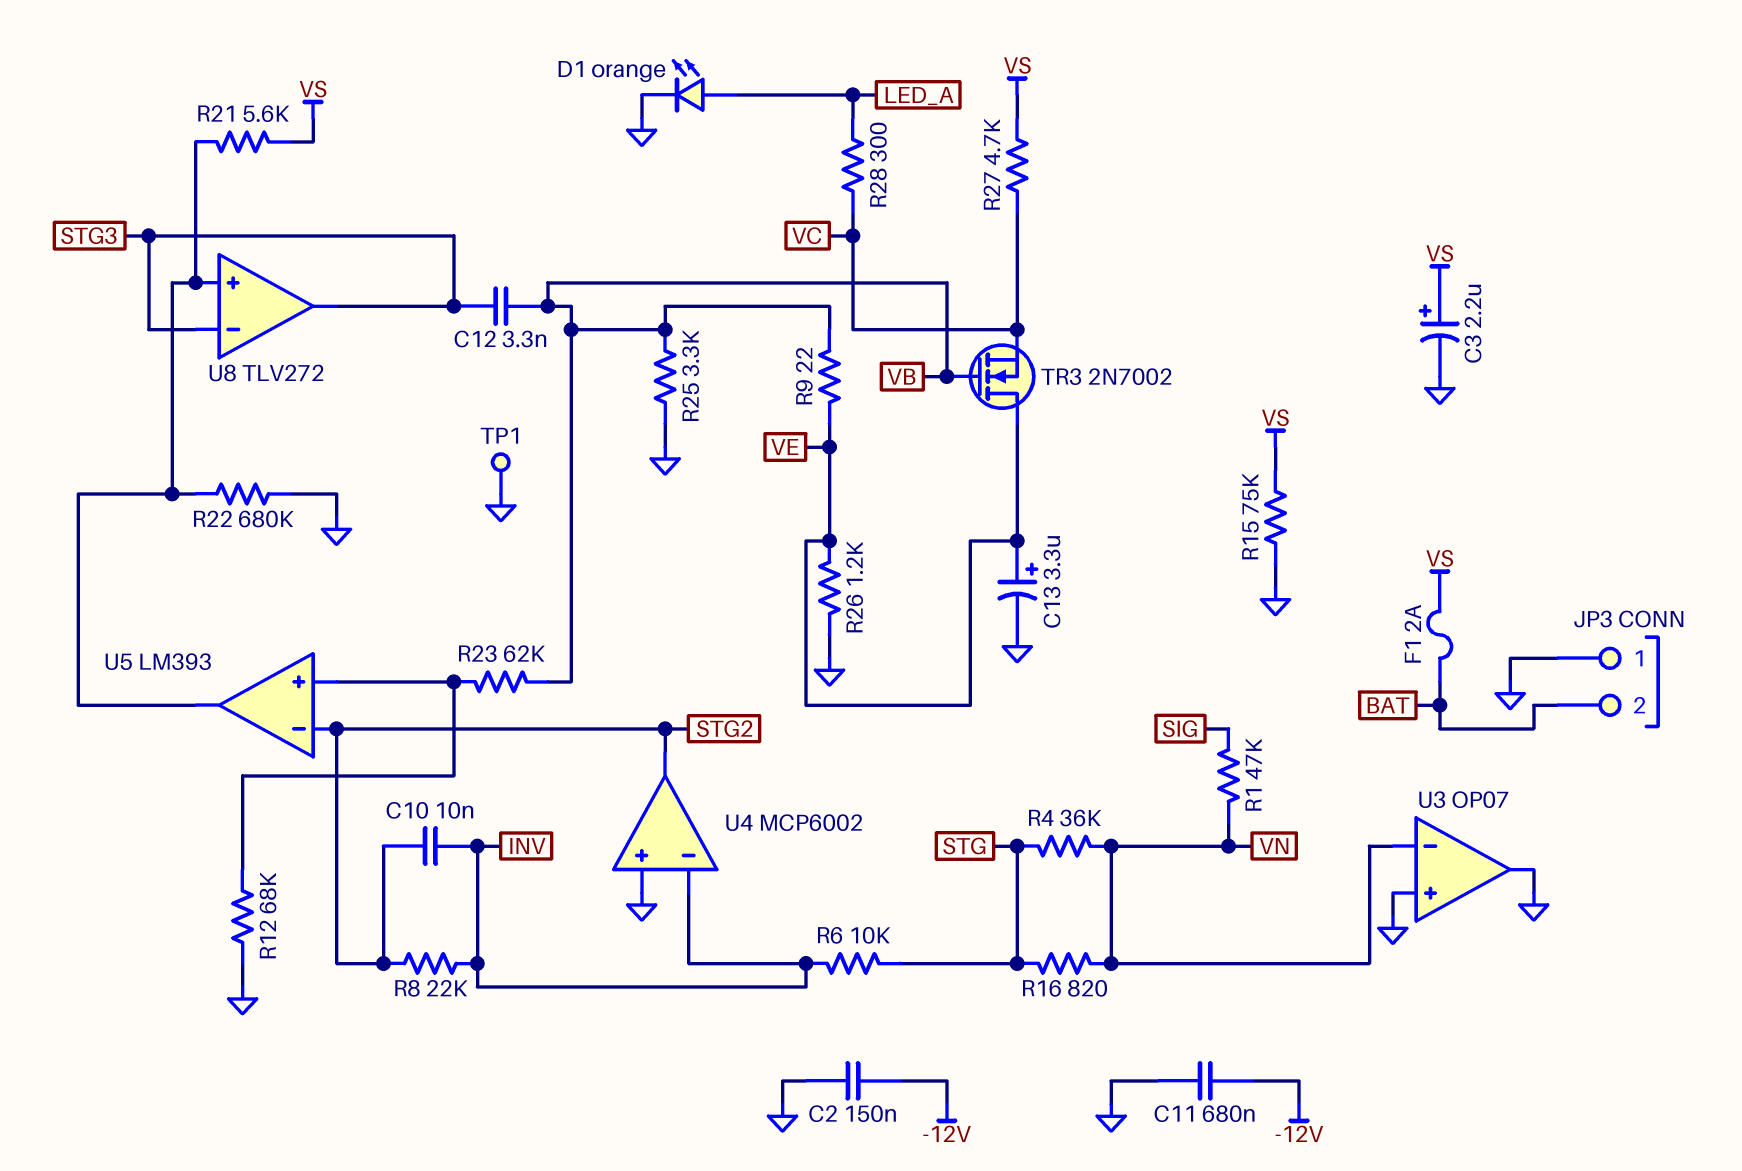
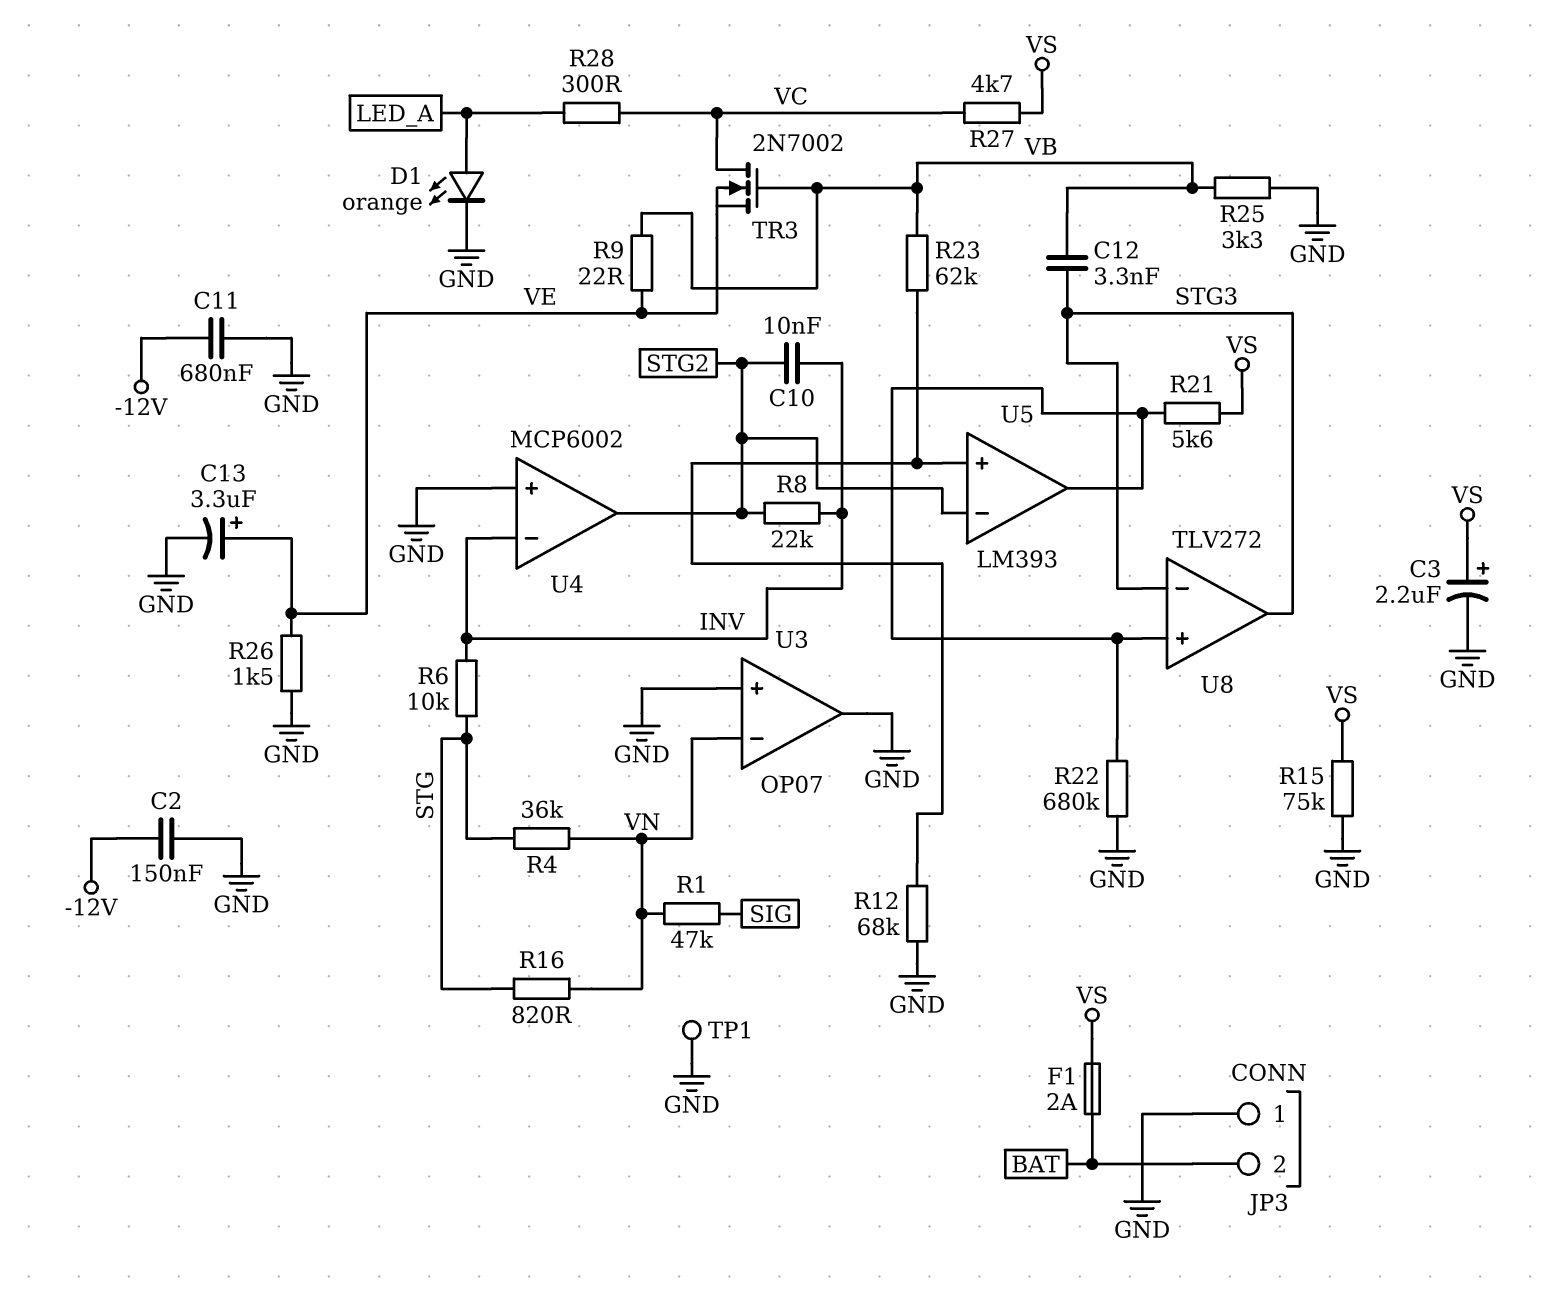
R26: 1.2k (GND, VE) -> 1.5k (GND, VE)
TR3: NMOS 2N7002 (G VB, D VE, S VC) -> NMOS 2N7002 (G VB, D VC, S VE)

